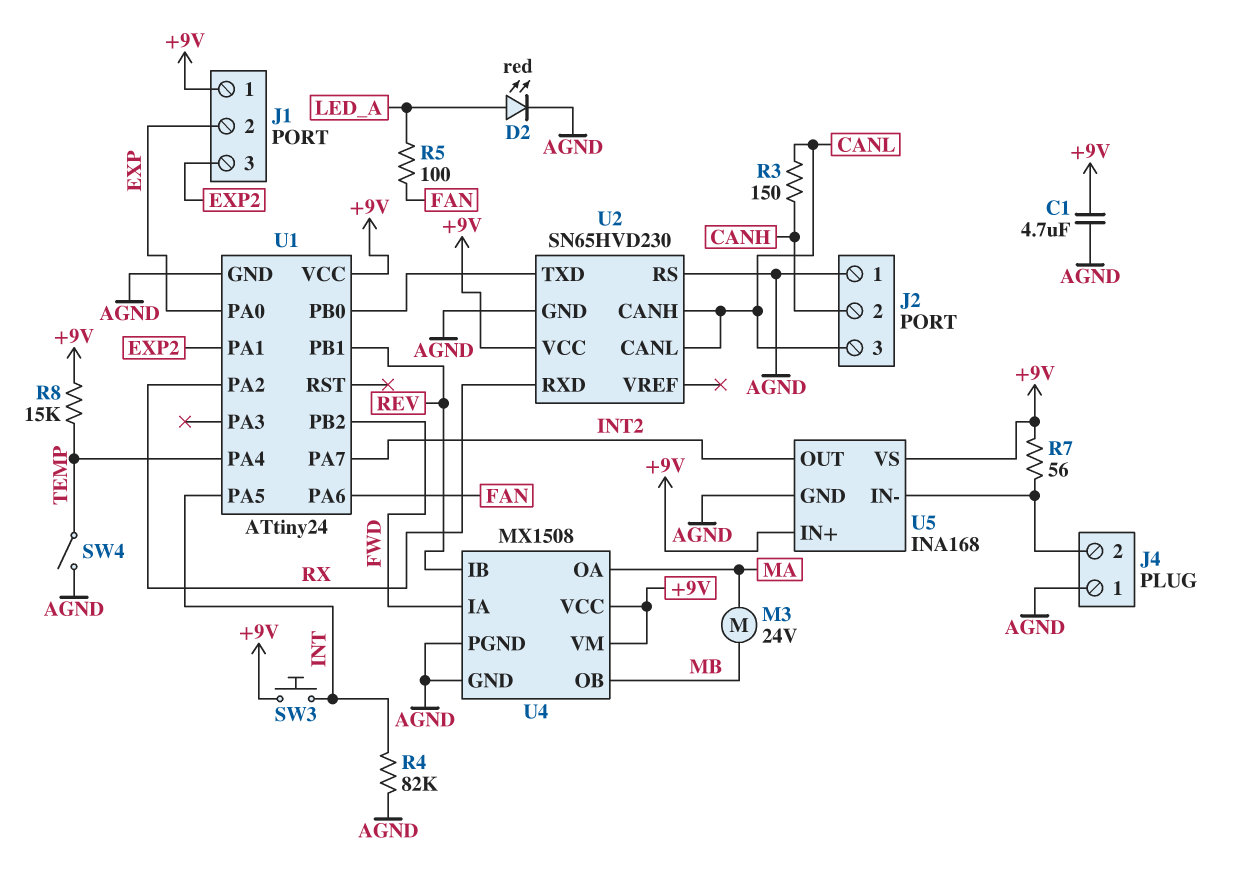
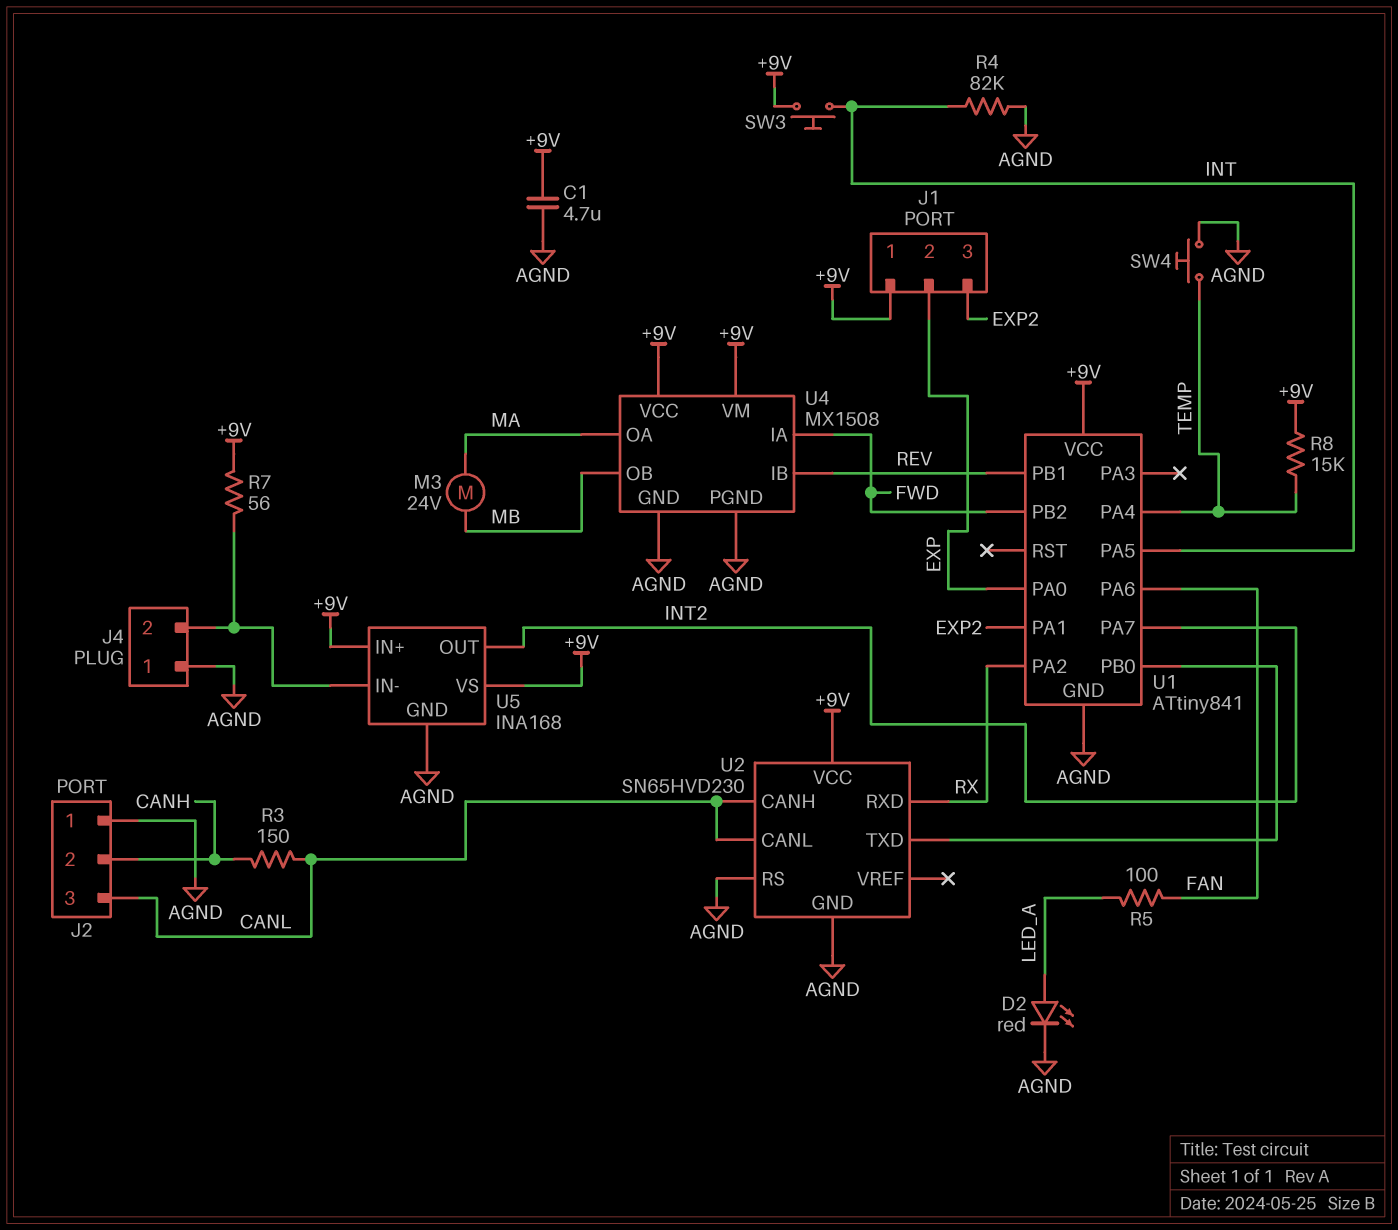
SW4: switch (AGND, TEMP) -> button (AGND, TEMP)
U1: ATtiny24 -> ATtiny841

